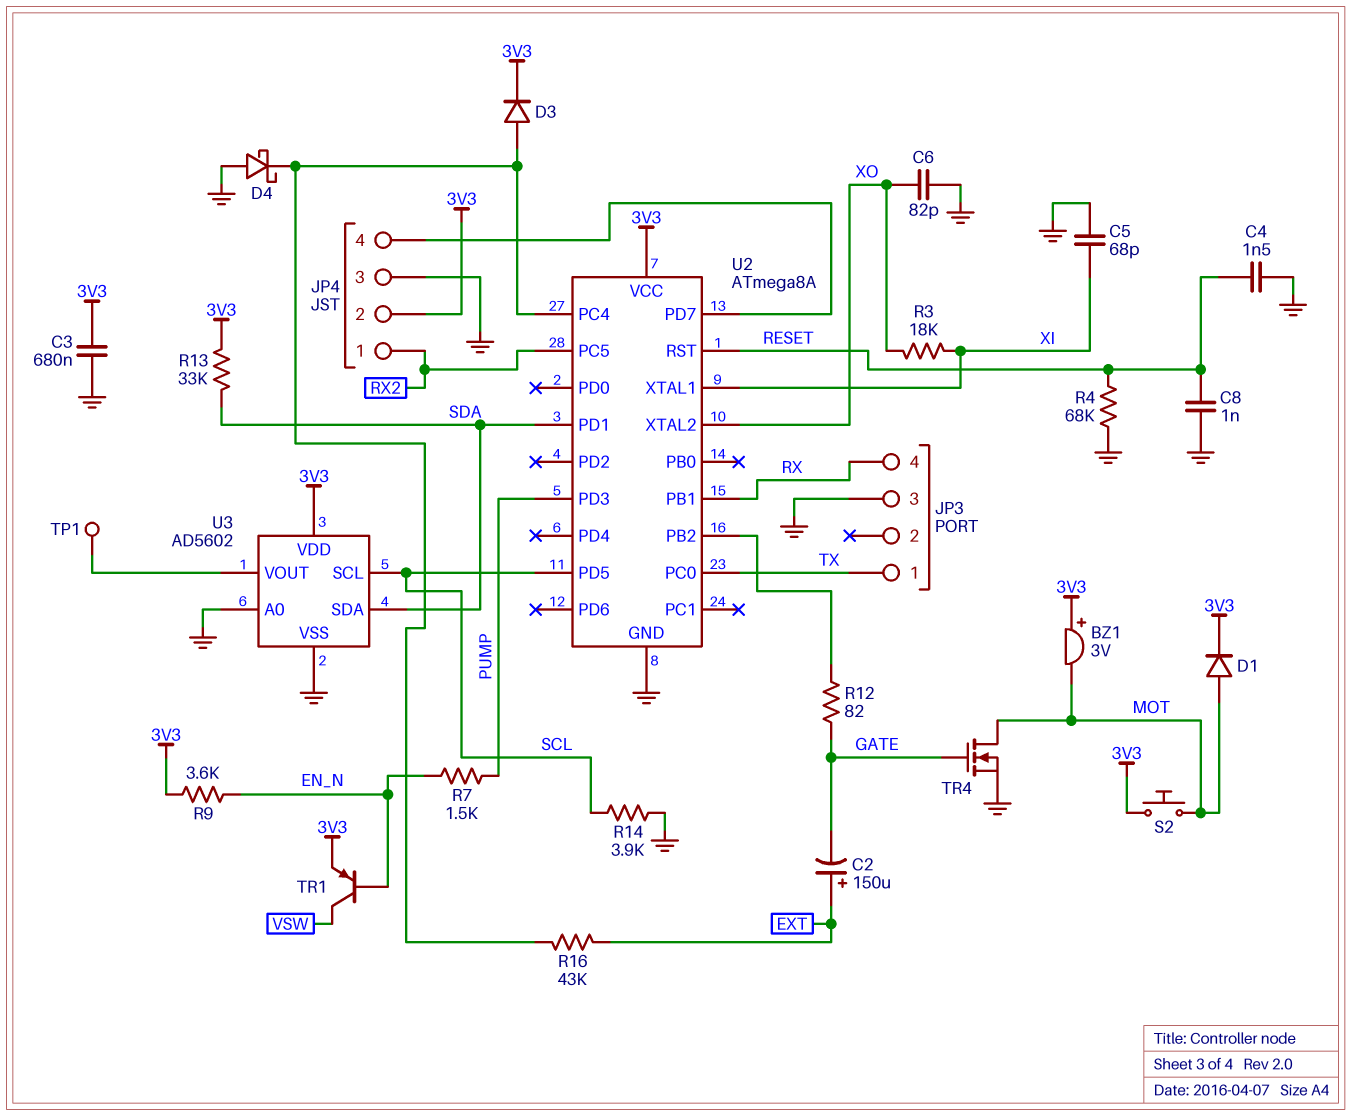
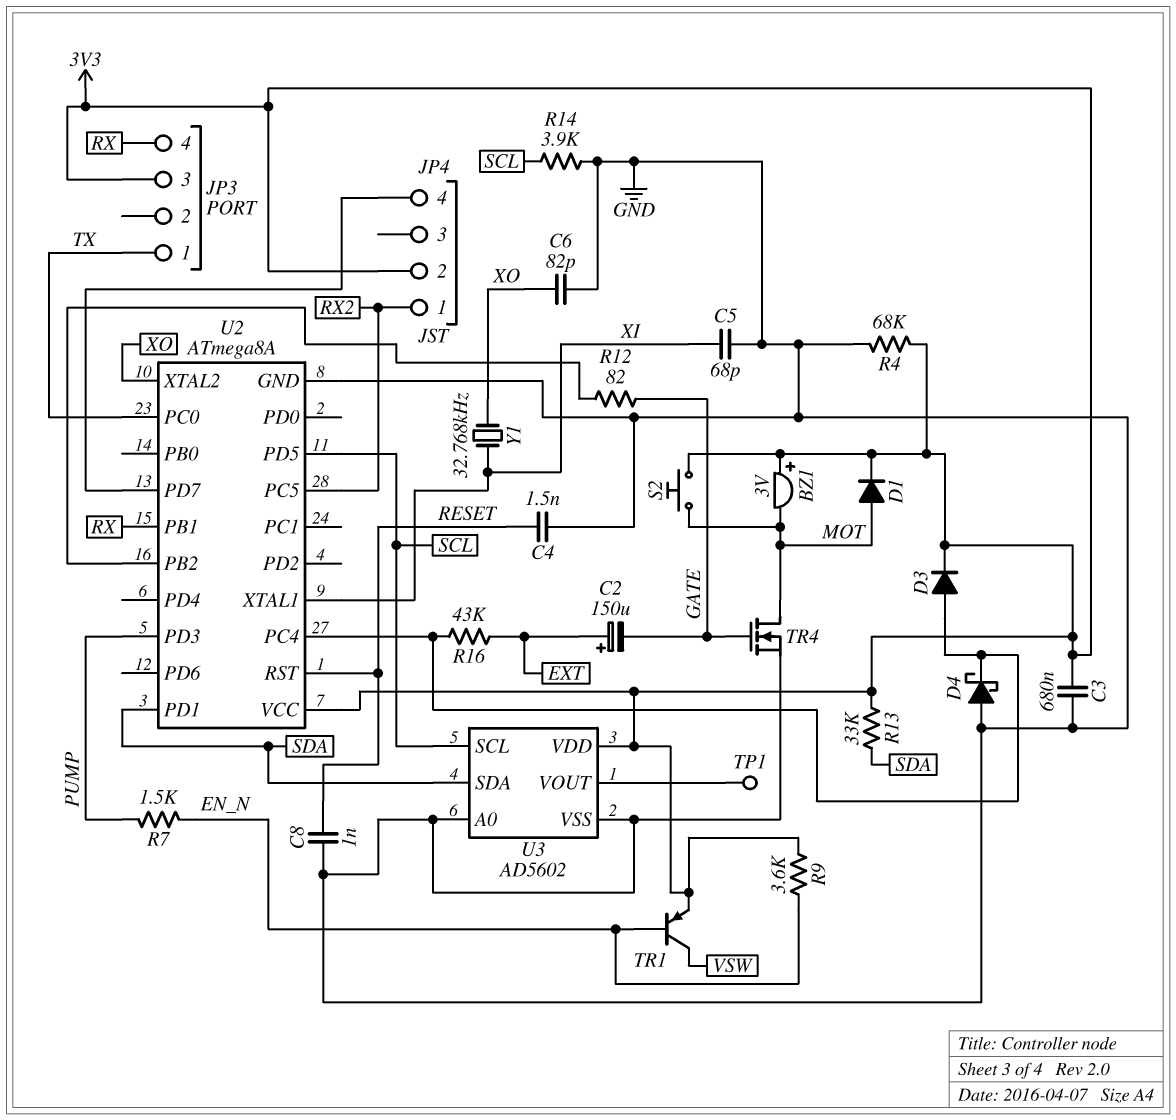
JP3 pin 3: GND -> 3V3
JP4 pin 3: GND -> none
R3: 18k (XI, XO) -> none
R4: 68k (GND, RESET) -> 68k (3V3, GND)
Y1: none -> 32.768kHz (XI, XO)

